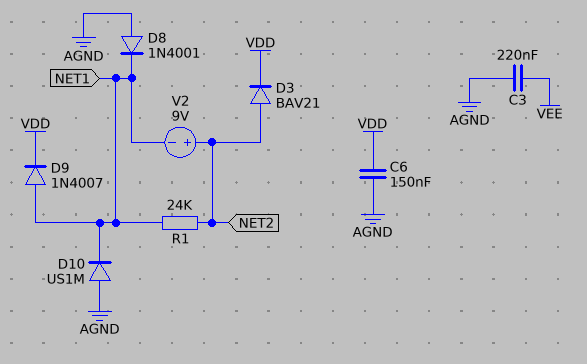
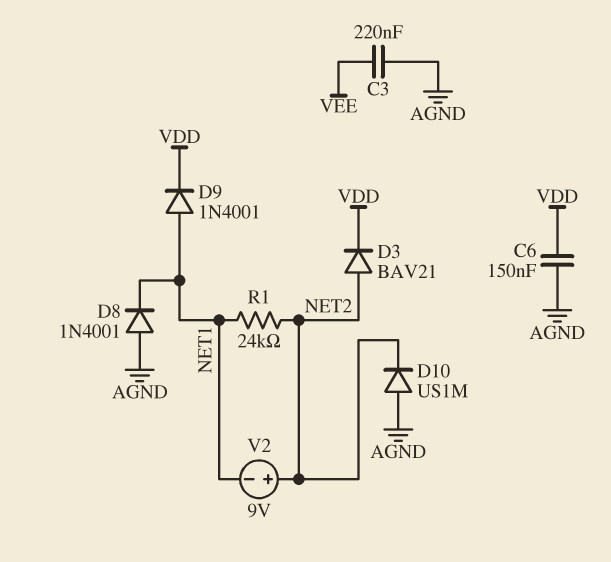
D9: diode 1N4007 (A NET1, K VDD) -> diode 1N4001 (A NET1, K VDD)
D10: diode US1M (A AGND, K NET1) -> diode US1M (A AGND, K NET2)

